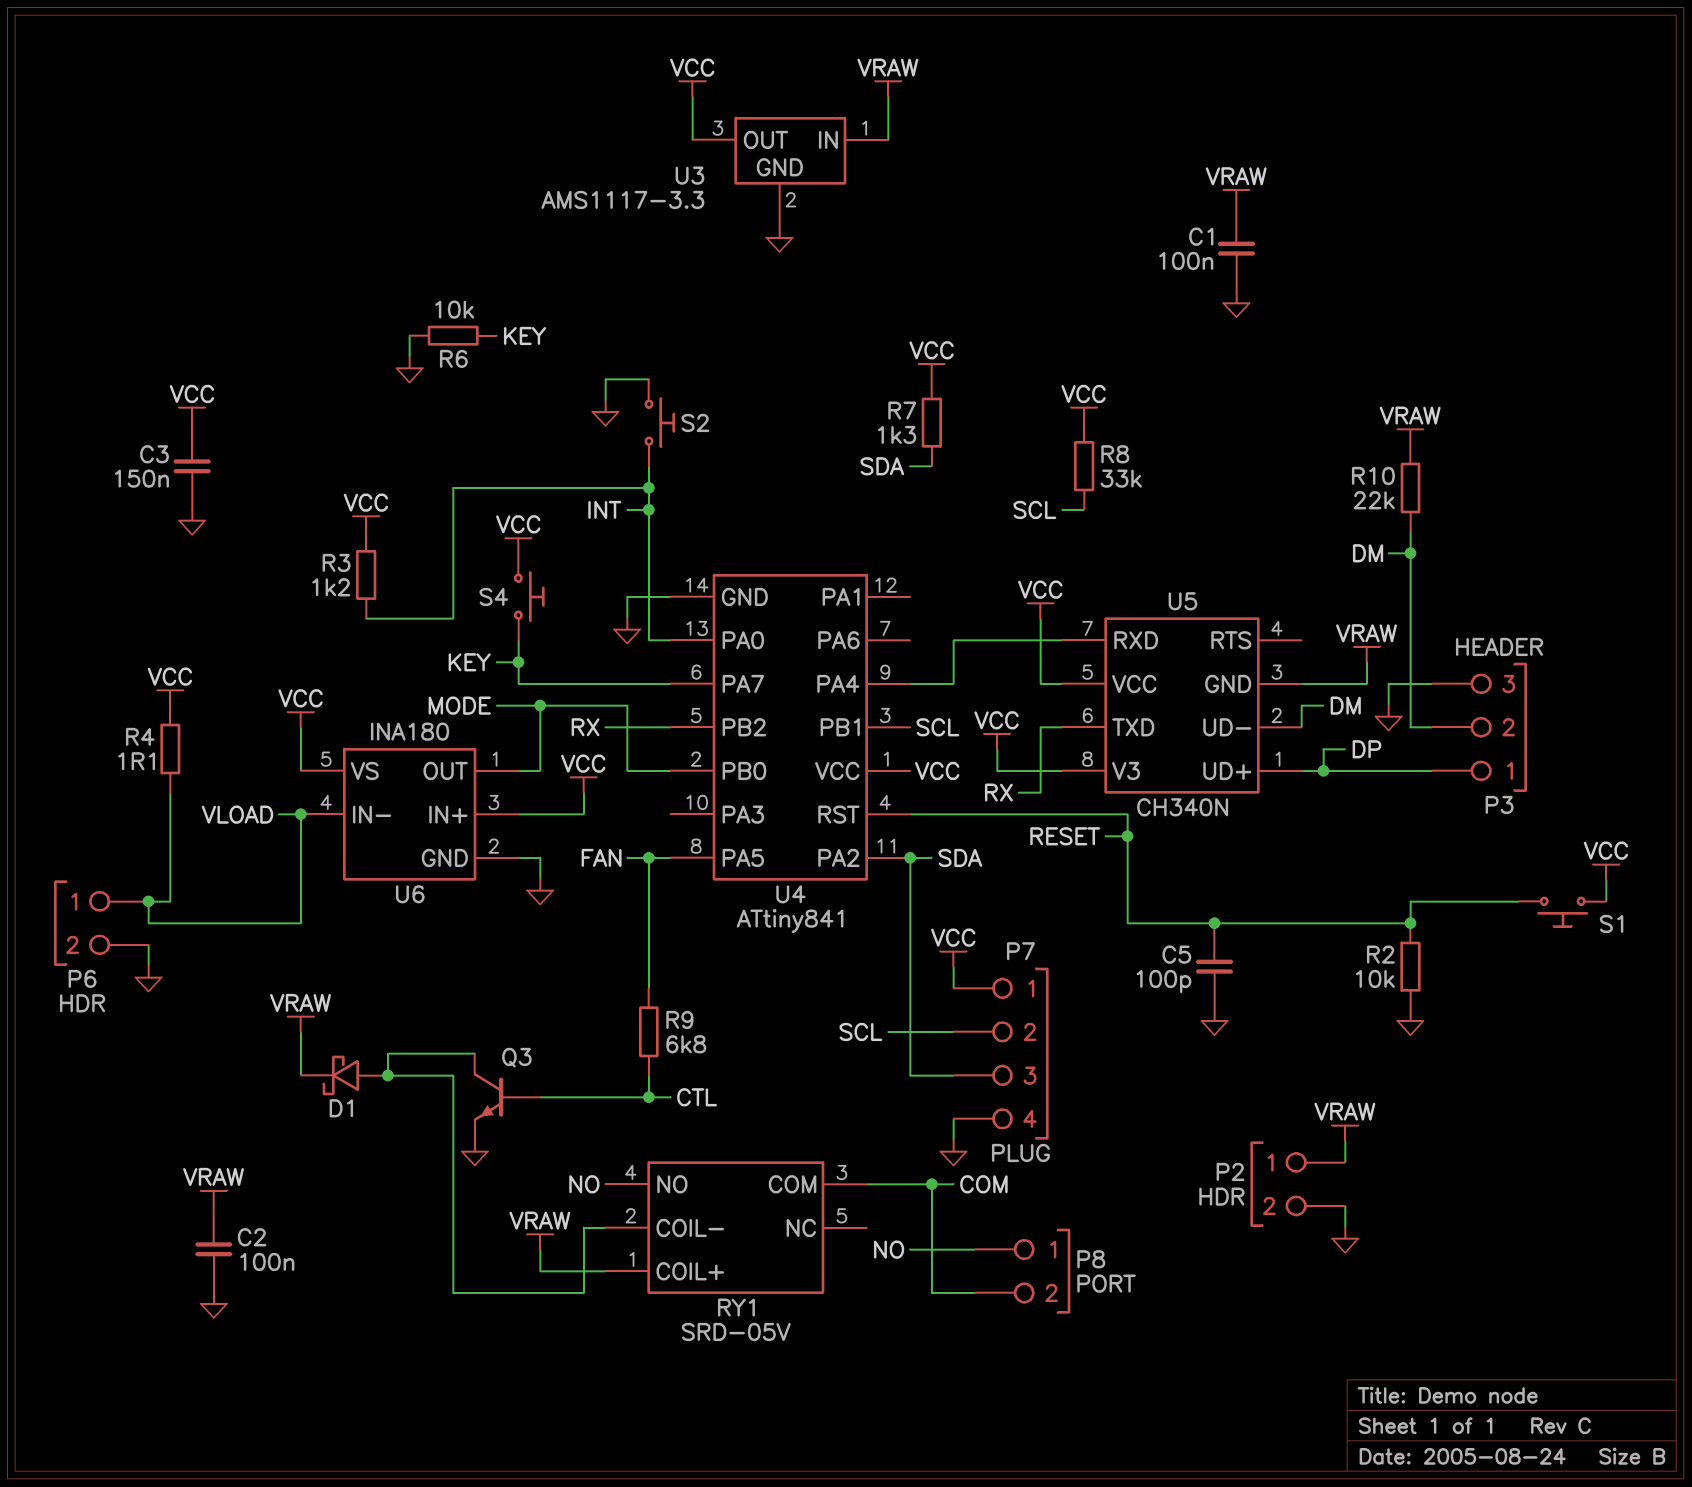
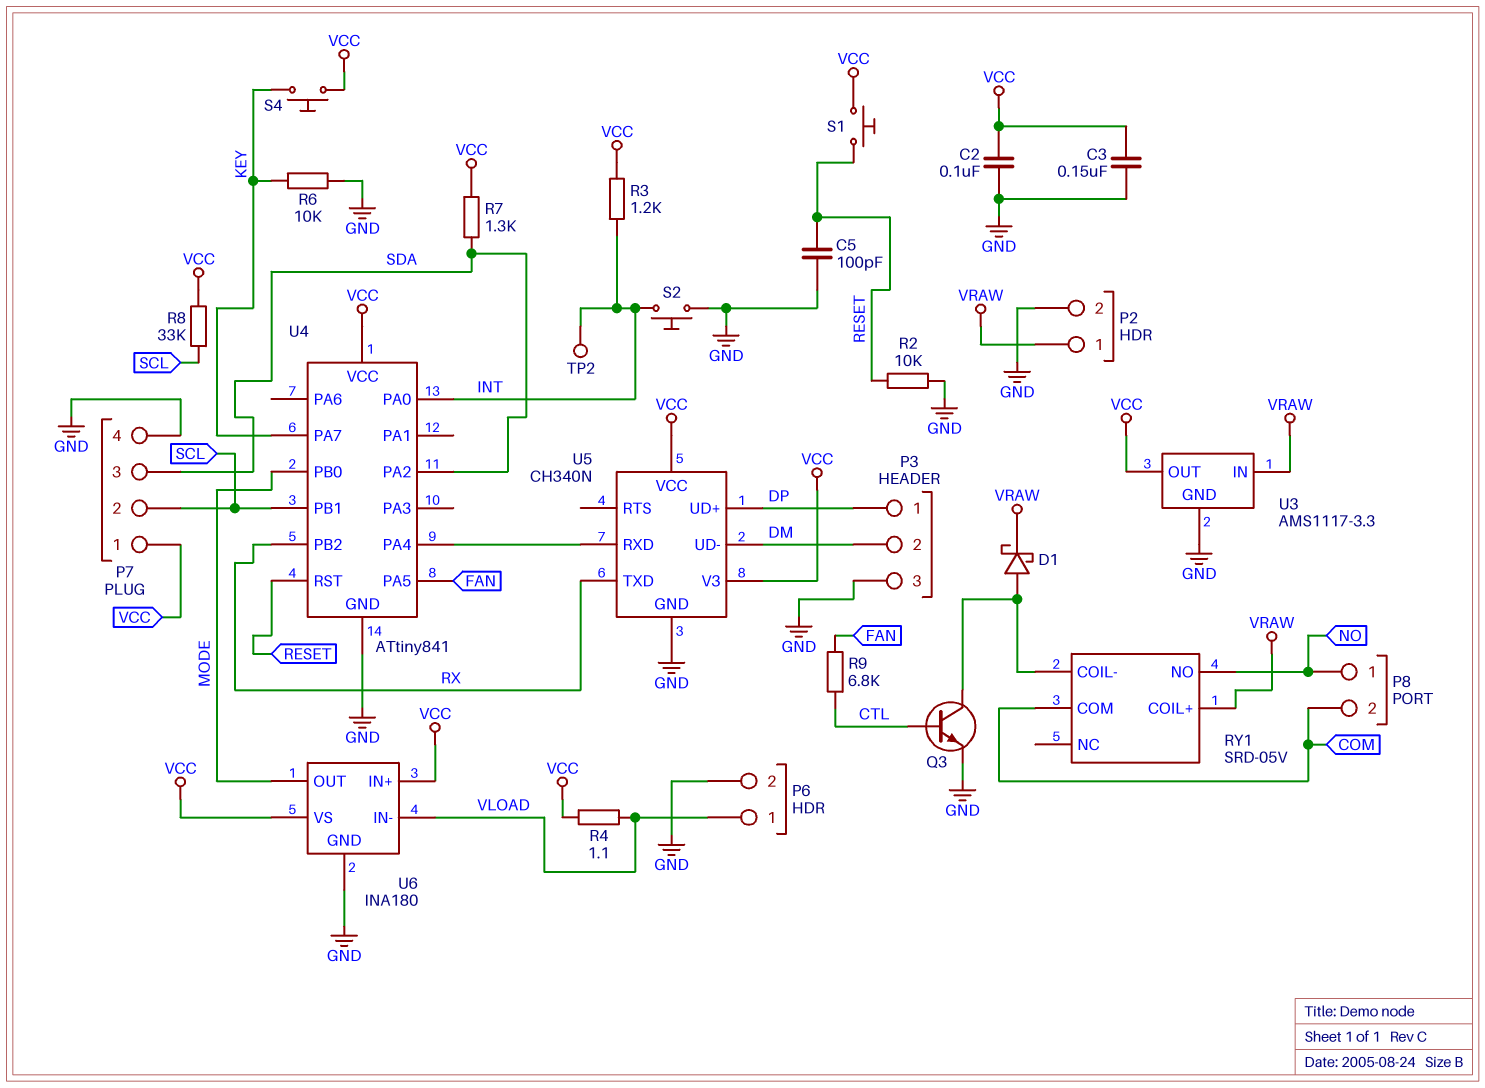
C1: 100nF (GND, VRAW) -> none
C2: 100nF (GND, VRAW) -> 100nF (GND, VCC)
R10: 22k (DM, VRAW) -> none
TP2: none -> test point (INT)
U5 pin GND: VRAW -> GND

